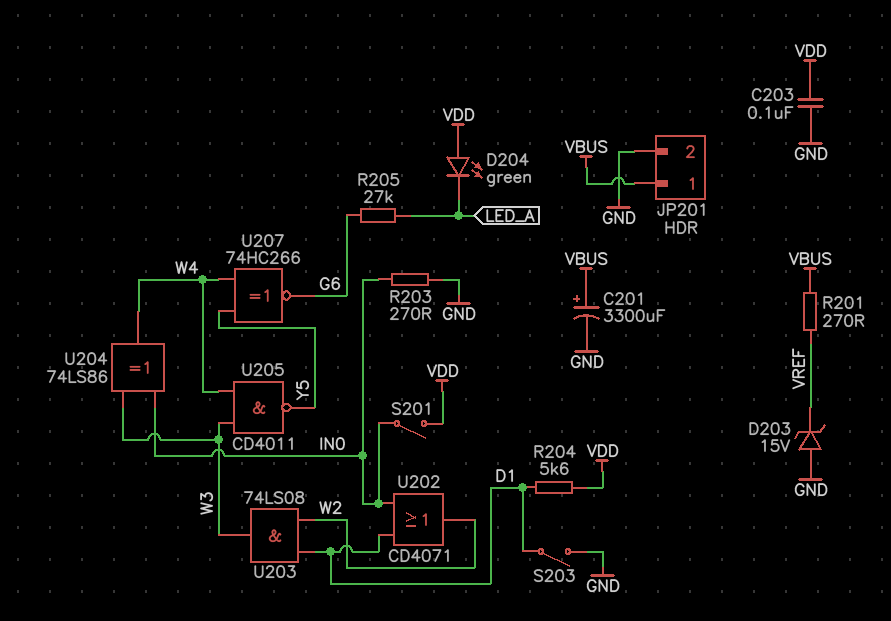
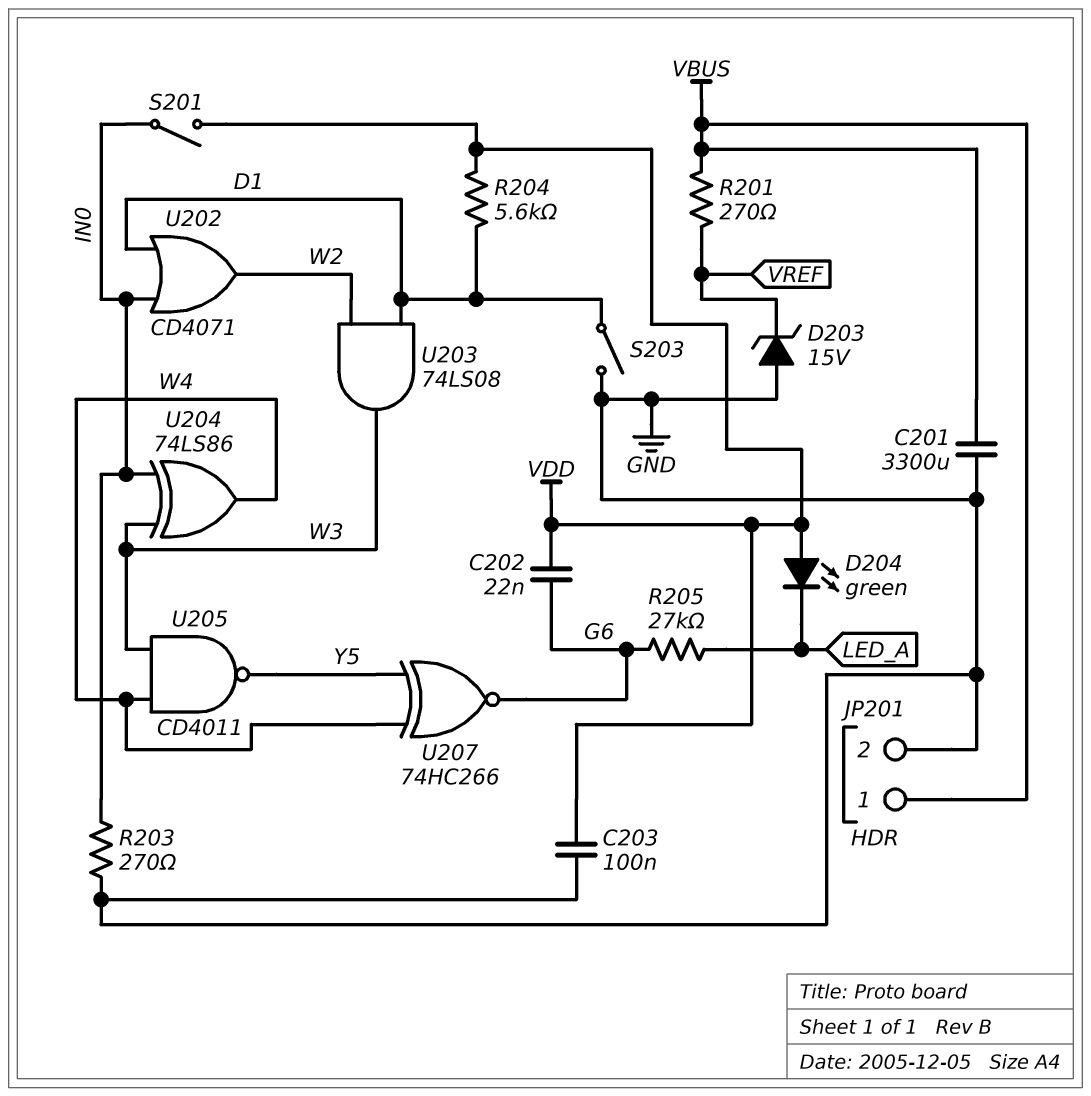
C201: 3300uF (plus VBUS, minus GND) -> 3300uF (GND, VBUS)
C202: none -> 22nF (G6, VDD)

